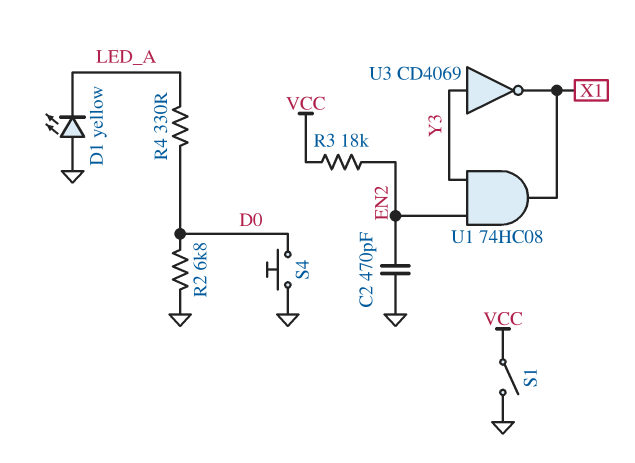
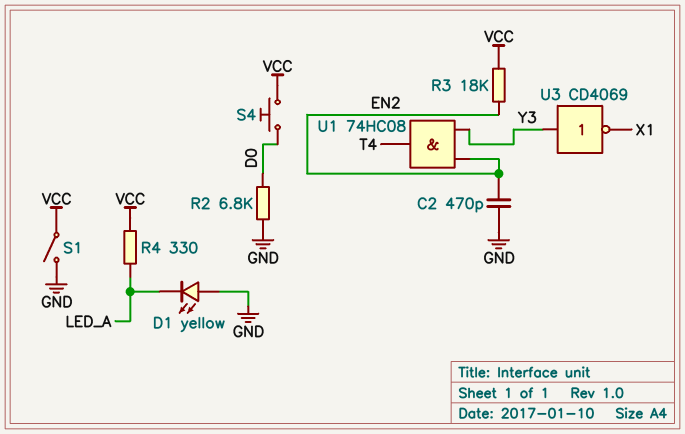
R4: 330 (D0, LED_A) -> 330 (LED_A, VCC)
S4: button (D0, GND) -> button (D0, VCC)
U1: AND 74HC08 (in EN2, in Y3, out X1) -> AND 74HC08 (in EN2, in Y3, out T4)

